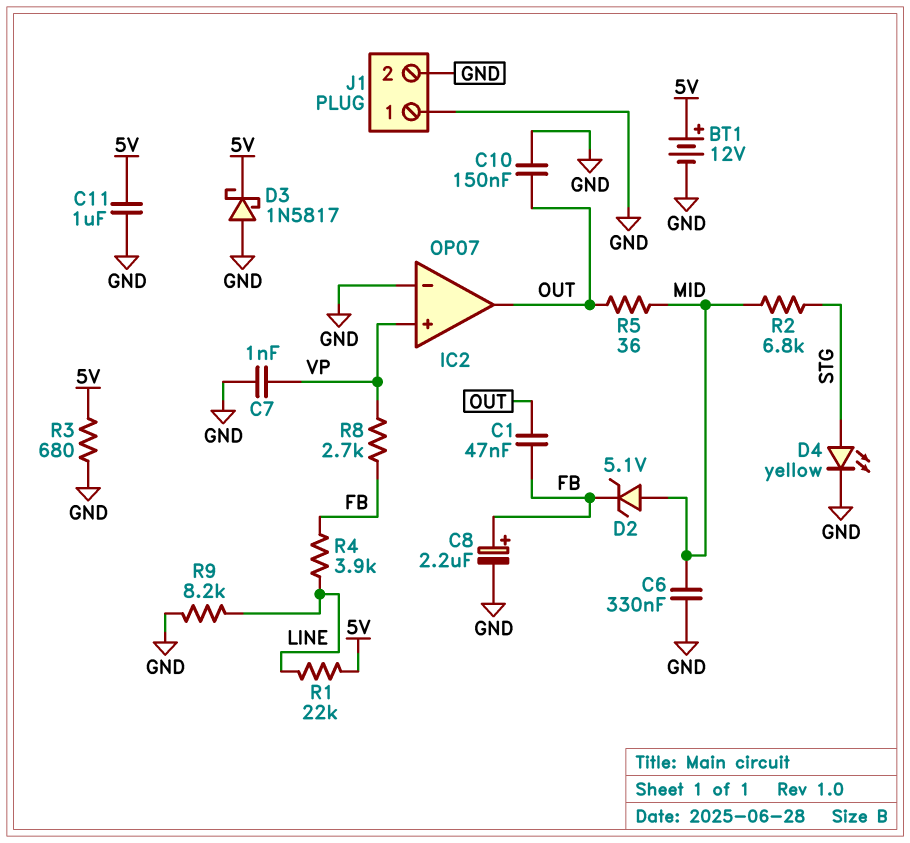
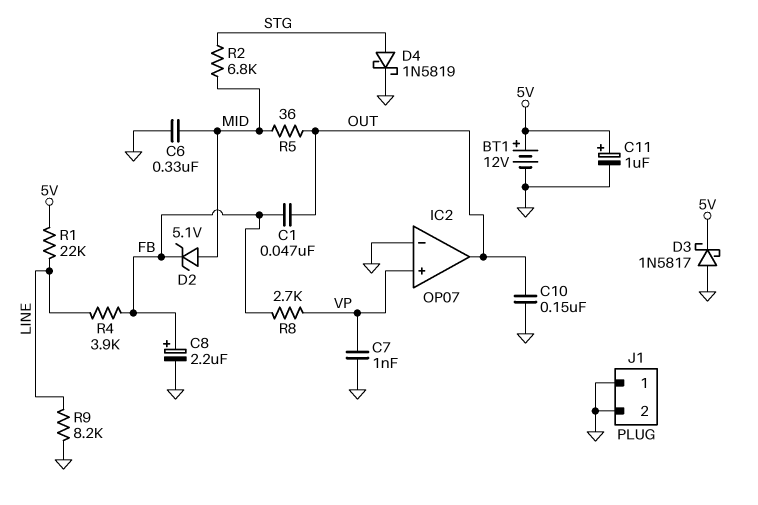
C11: 1uF (5V, GND) -> 1uF (plus 5V, minus GND)
D4: LED yellow (A STG, K GND) -> schottky 1N5819 (A STG, K GND)
R3: 680 (5V, GND) -> none

